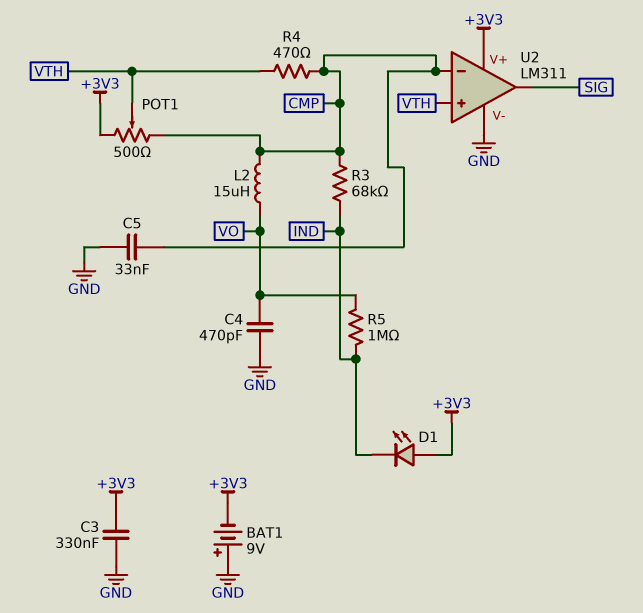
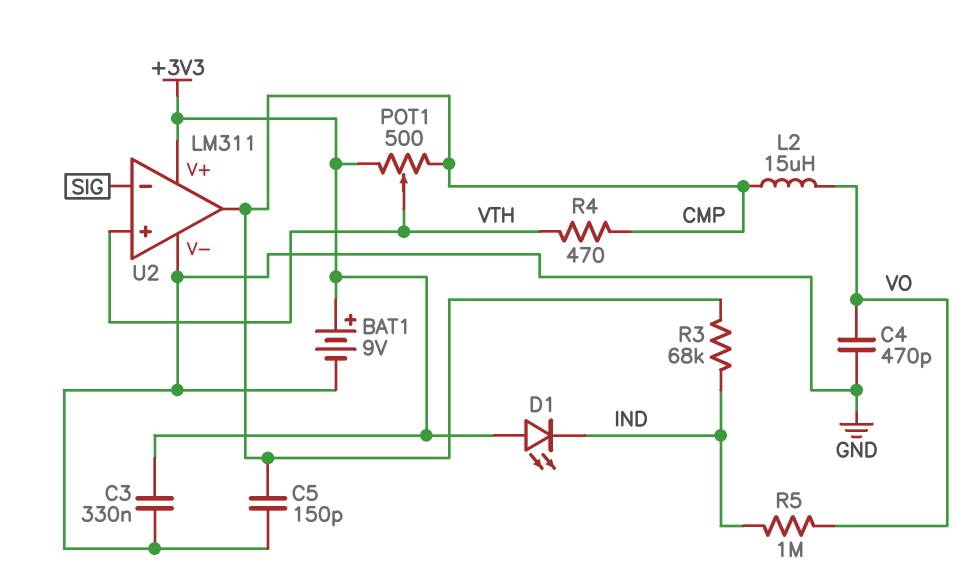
BAT1: 9V (plus GND, minus +3V3) -> 9V (plus +3V3, minus GND)
C5: 33nF (CMP, GND) -> 150pF (CMP, GND)
U2 pin in-: CMP -> SIG
U2 pin out: SIG -> CMP

